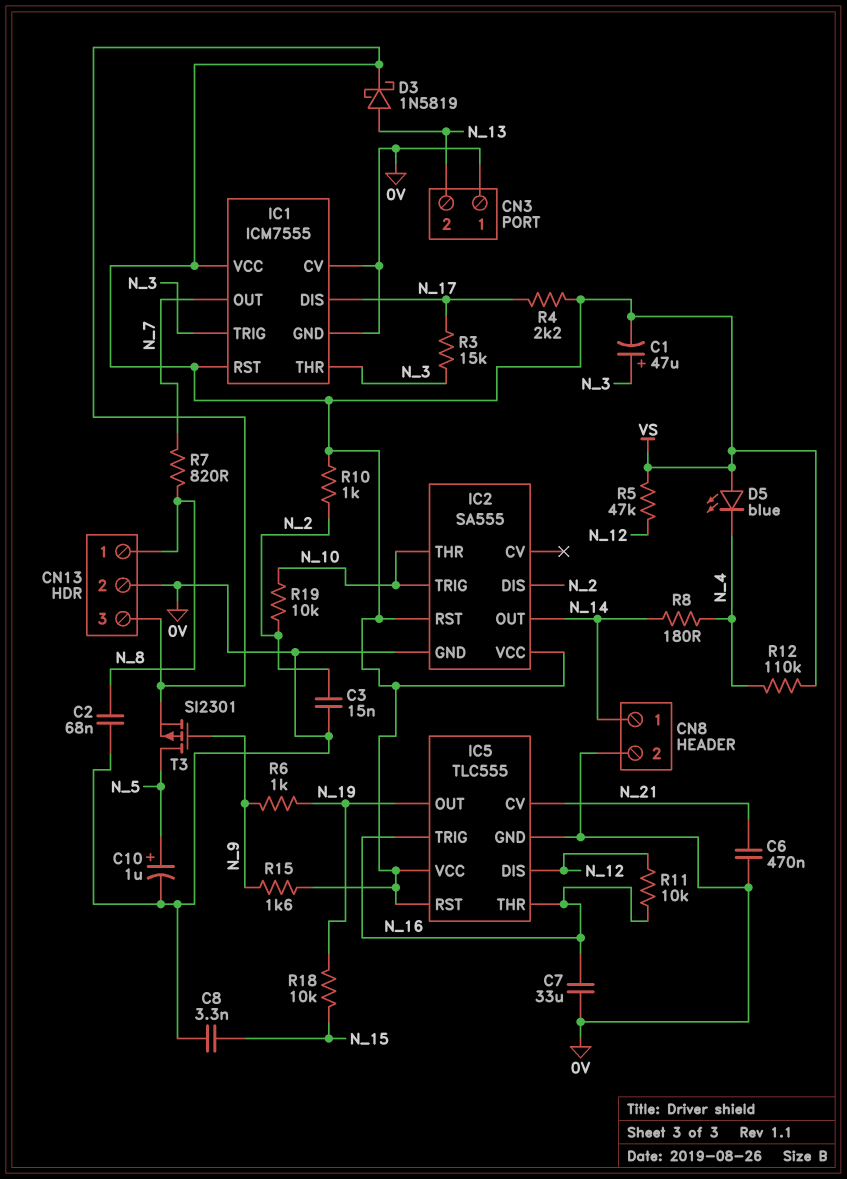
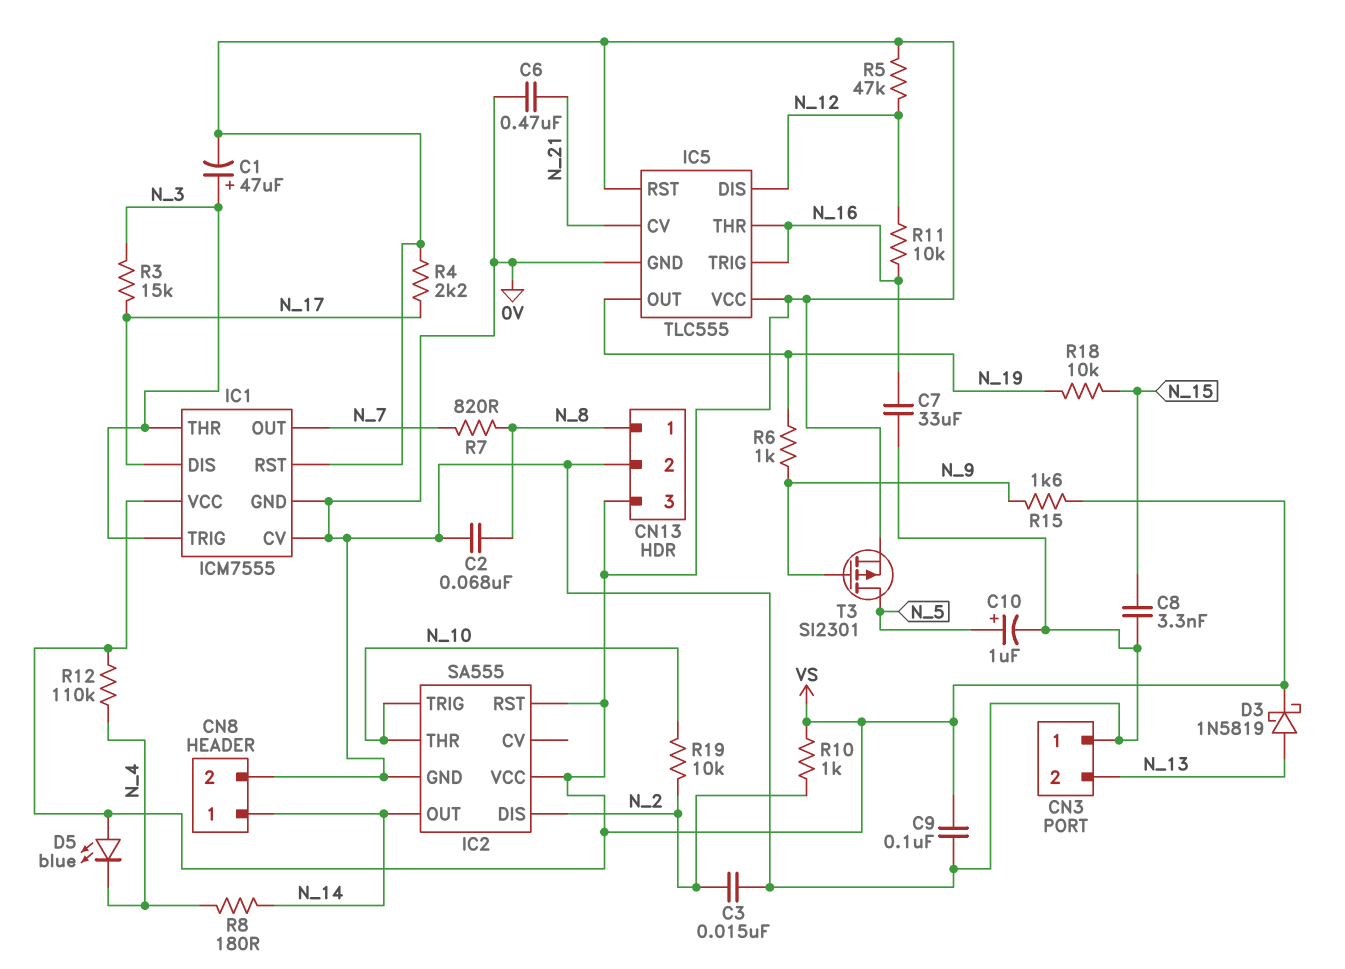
C9: none -> 100nF (0V, VS)

